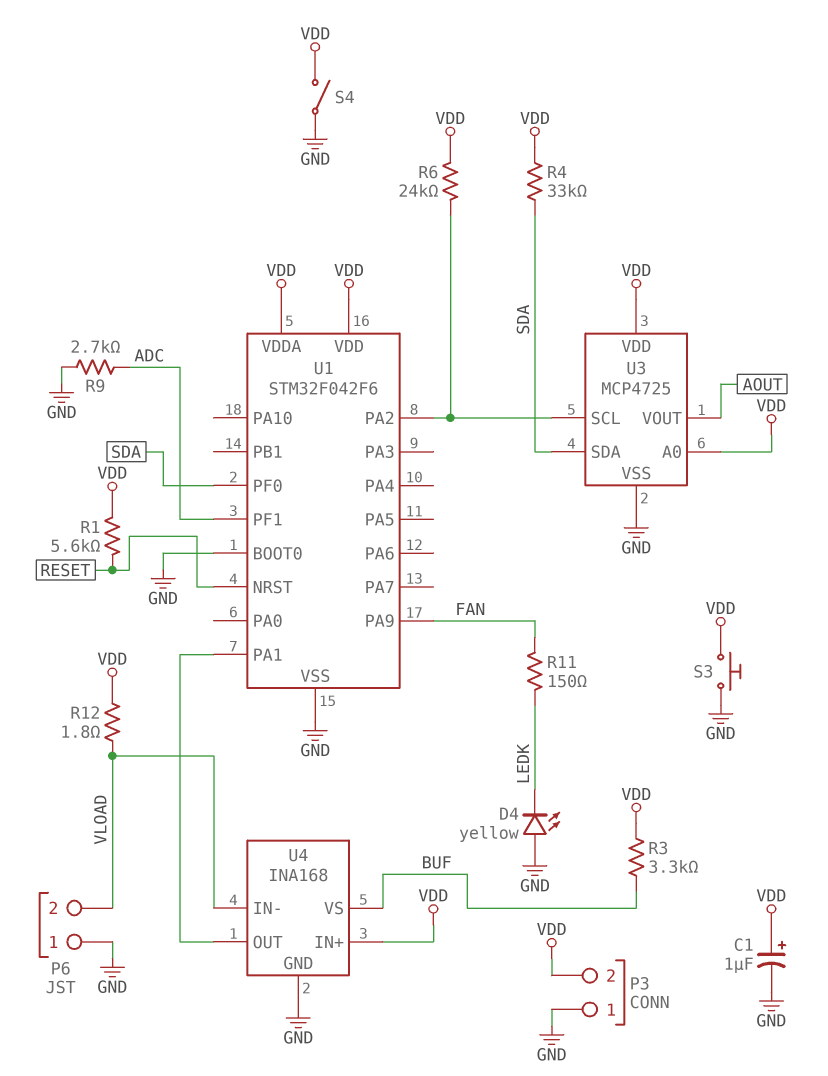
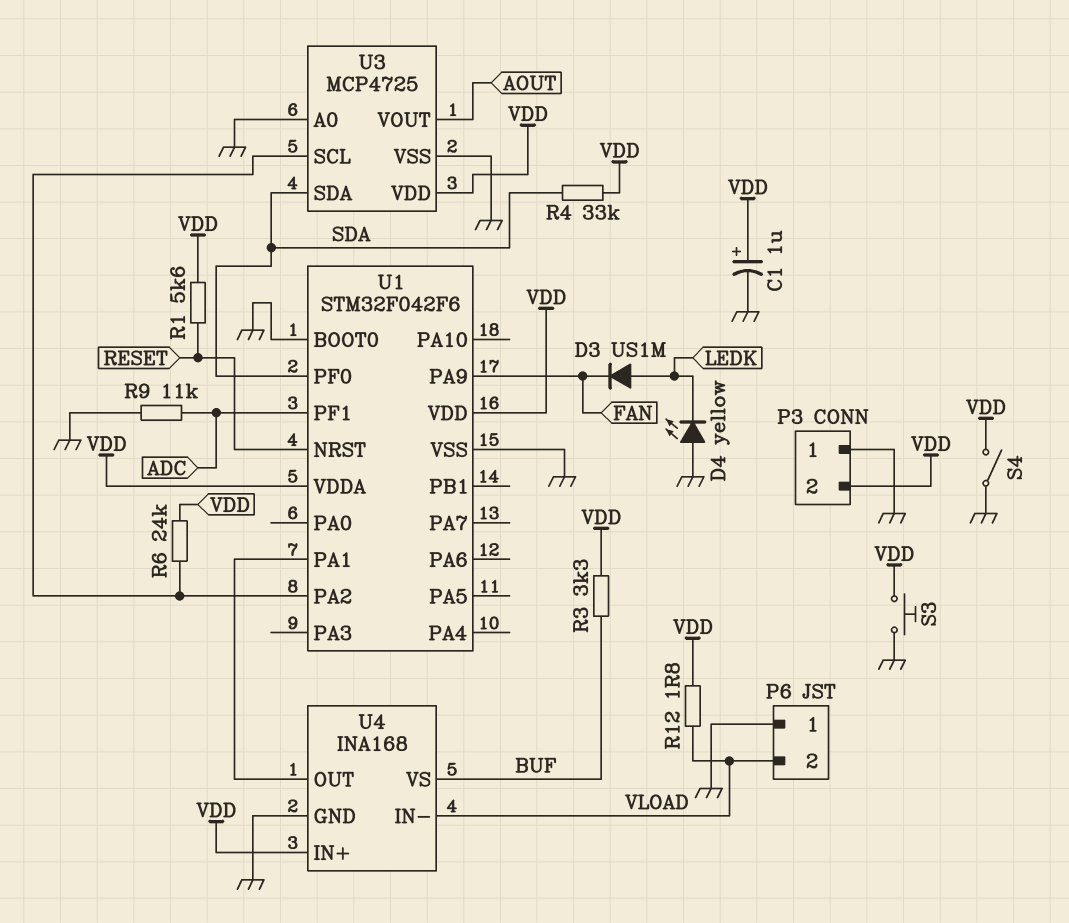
D3: none -> diode US1M (A LEDK, K FAN)
R9: 2.7k (ADC, GND) -> 11k (ADC, GND)
R11: 150 (FAN, LEDK) -> none
U3 pin A0: VDD -> GND

